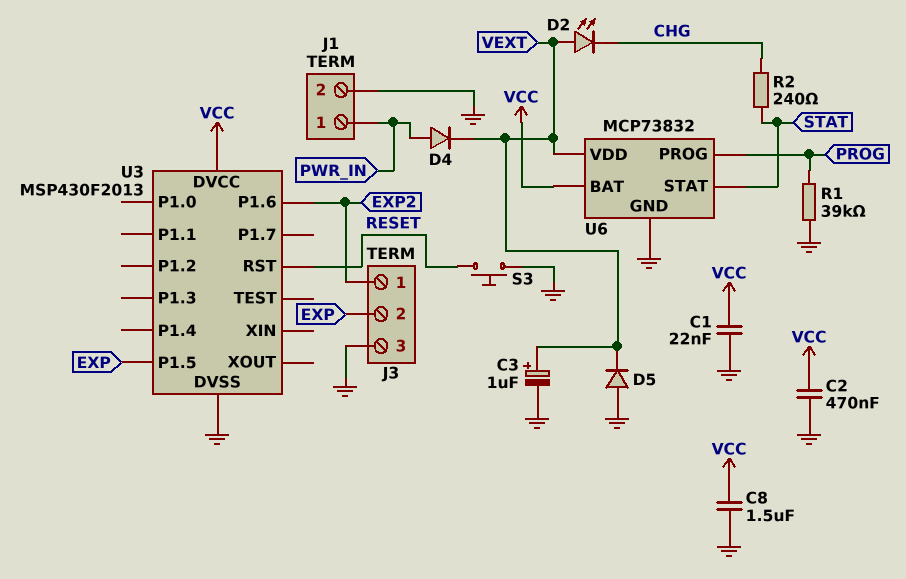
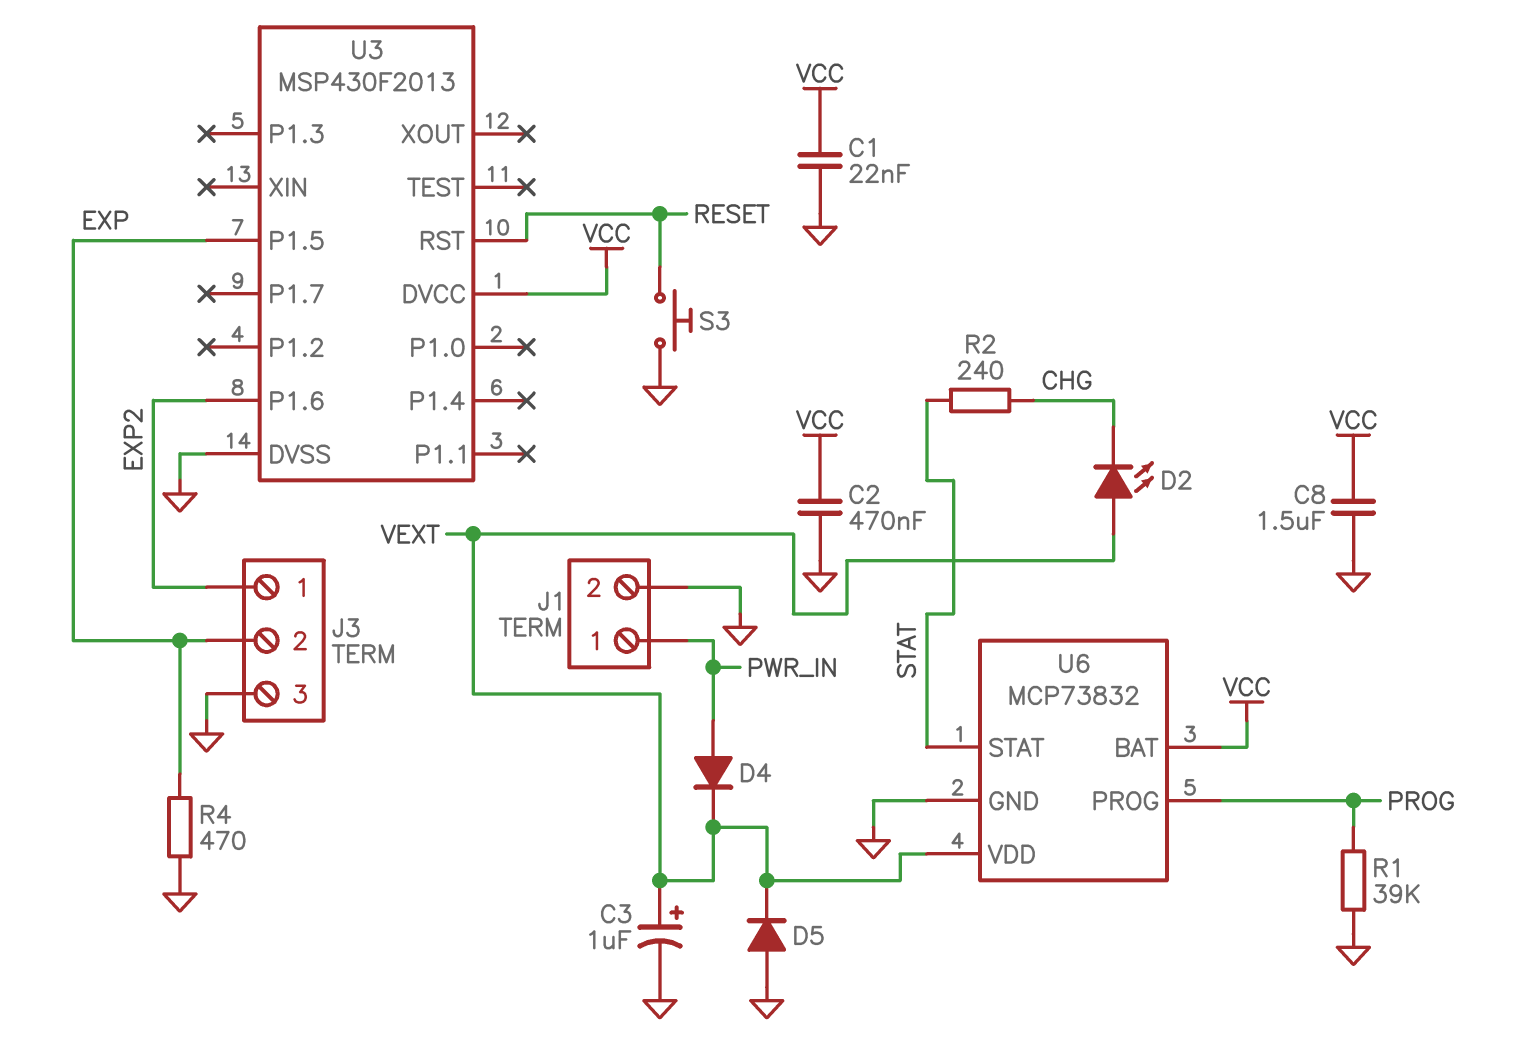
R4: none -> 470 (EXP, GND)

